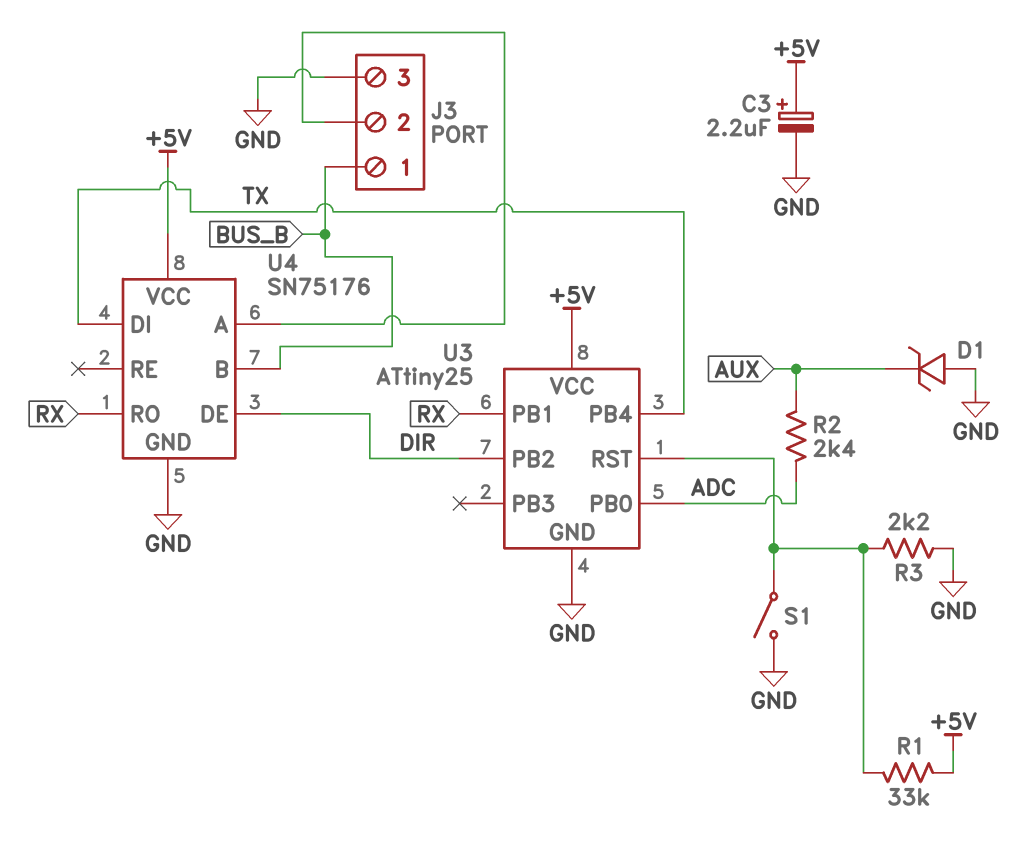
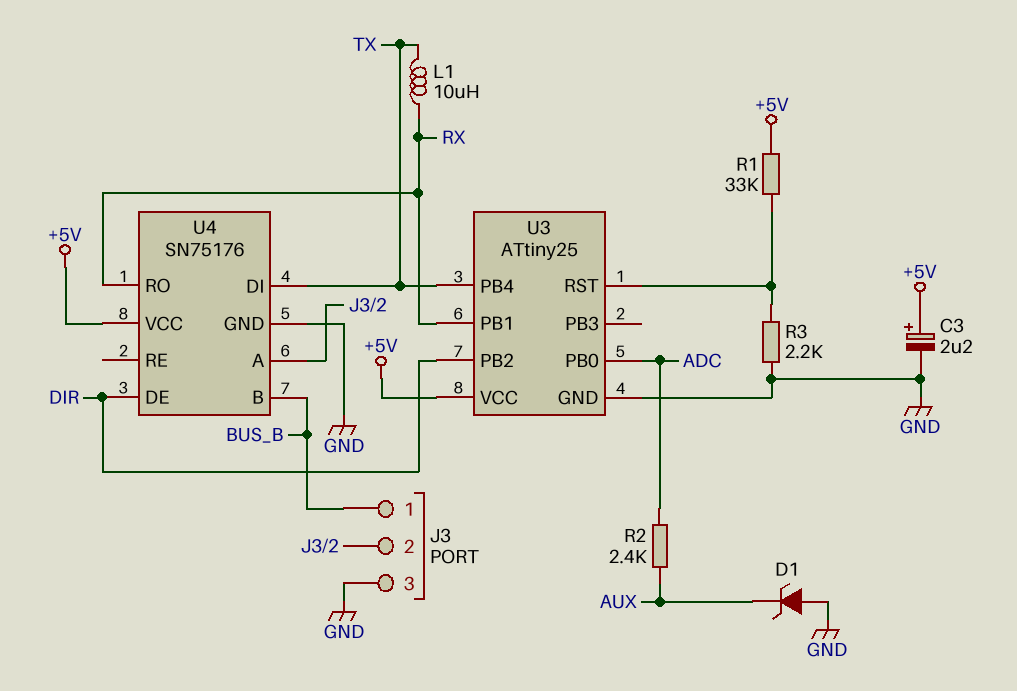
L1: none -> 10uH (RX, TX)
S1: switch (GND, U3/RST) -> none

